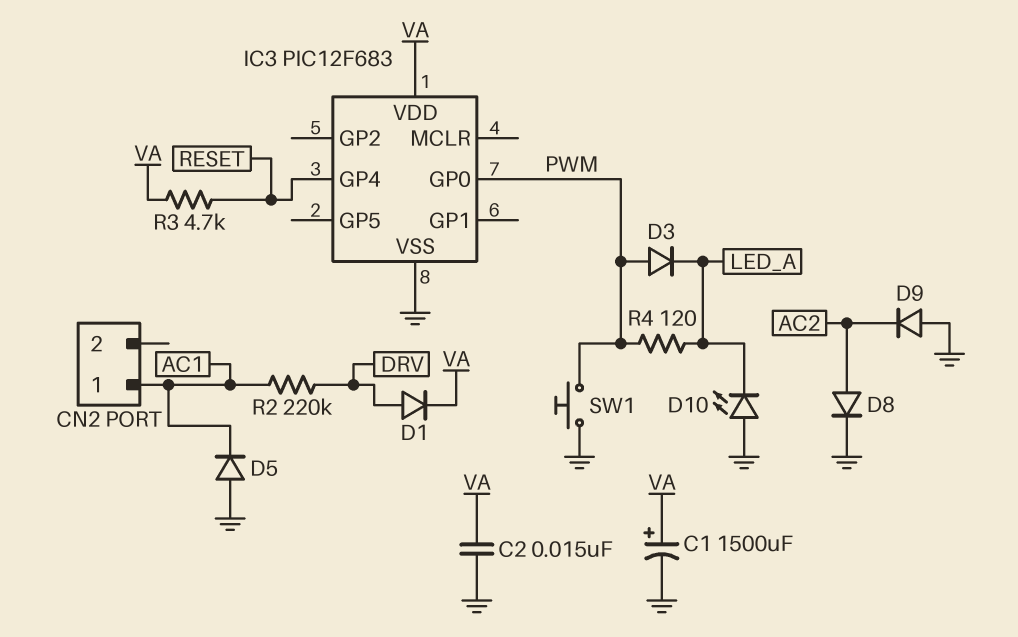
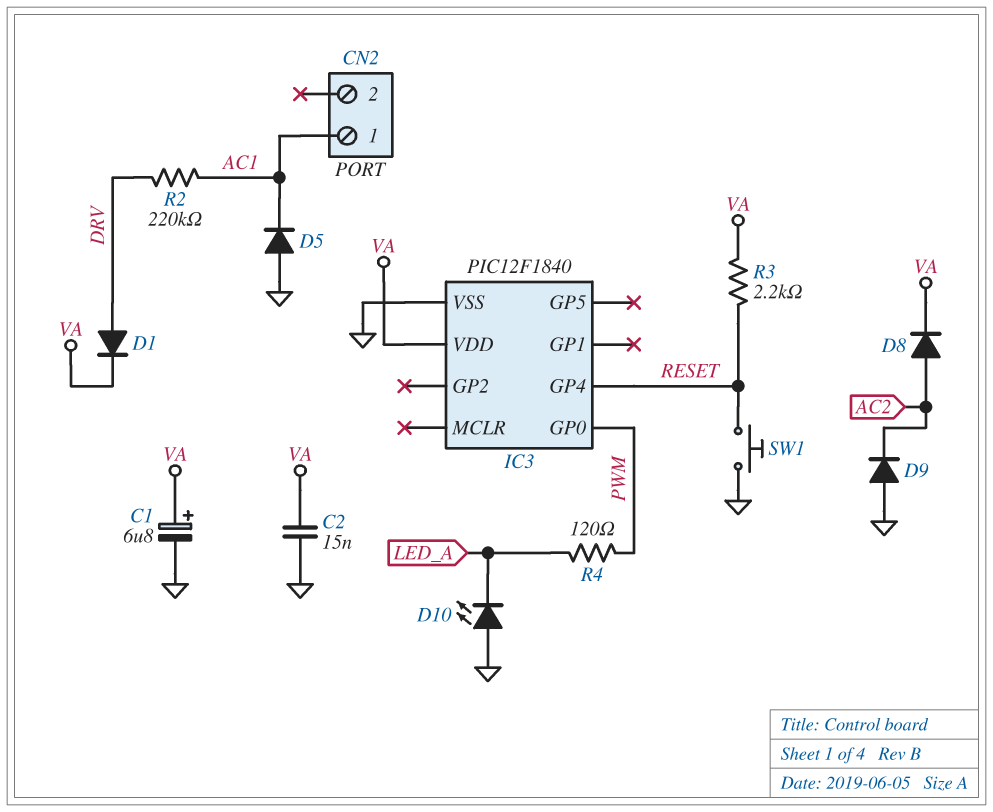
C1: 1500uF (plus VA, minus GND) -> 6.8uF (plus VA, minus GND)
D3: diode (A PWM, K LED_A) -> none
D8: diode (A AC2, K GND) -> diode (A AC2, K VA)
IC3: PIC12F683 -> PIC12F1840
R3: 4.7k (RESET, VA) -> 2.2k (RESET, VA)
SW1: button (GND, PWM) -> button (GND, RESET)

